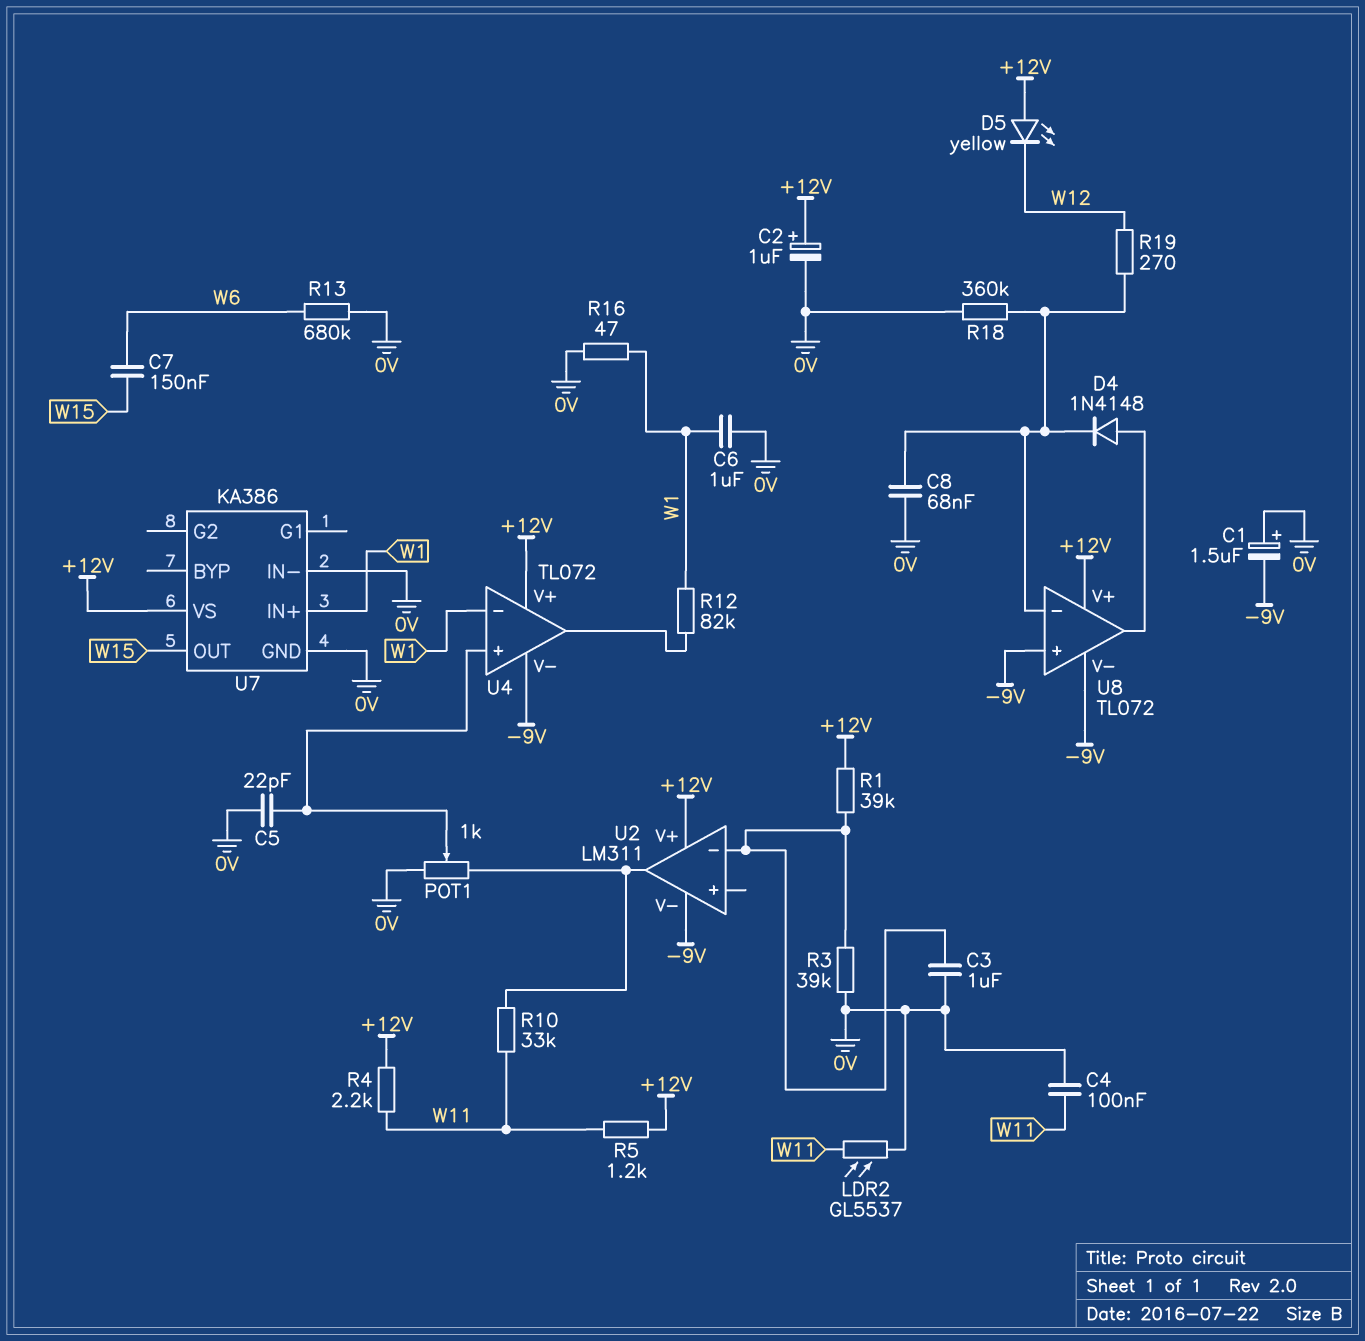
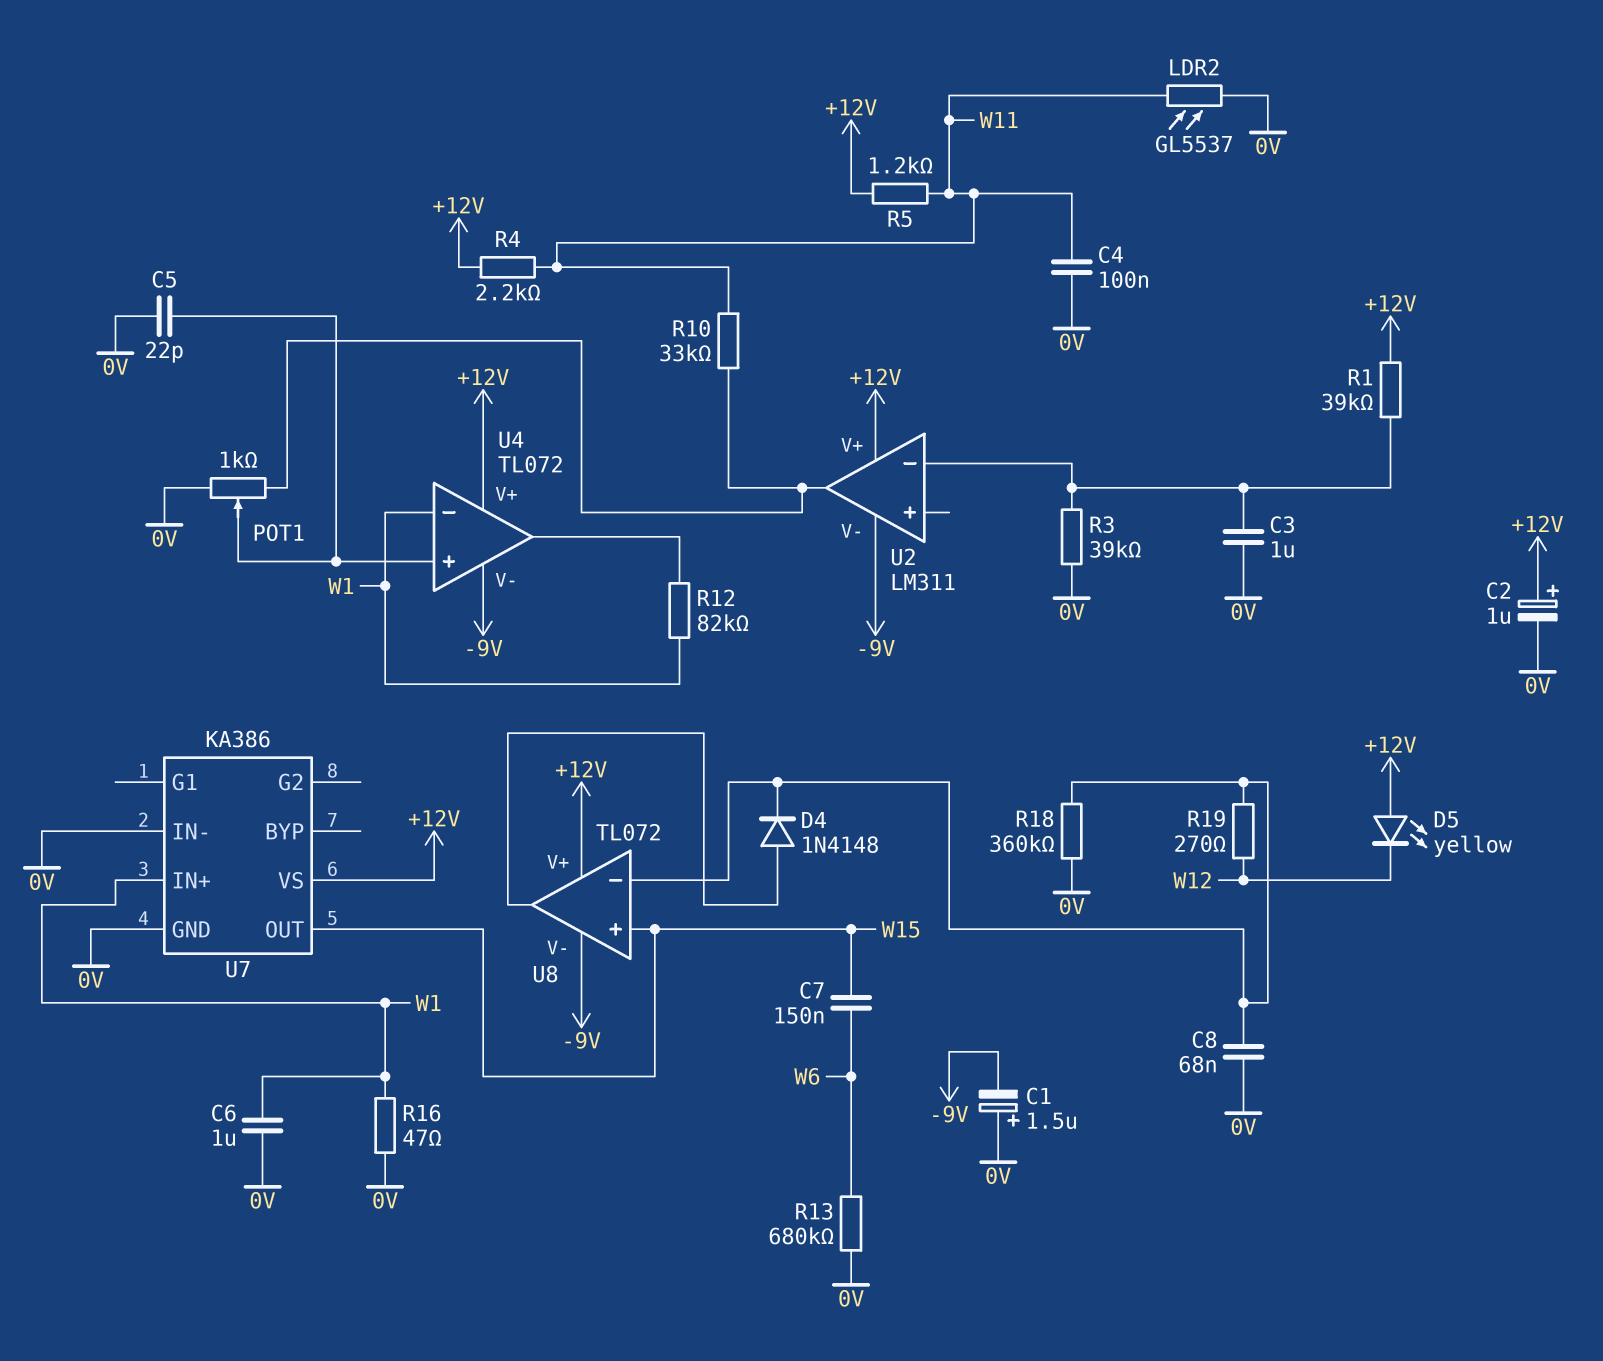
U8 pin in+: -9V -> W15

